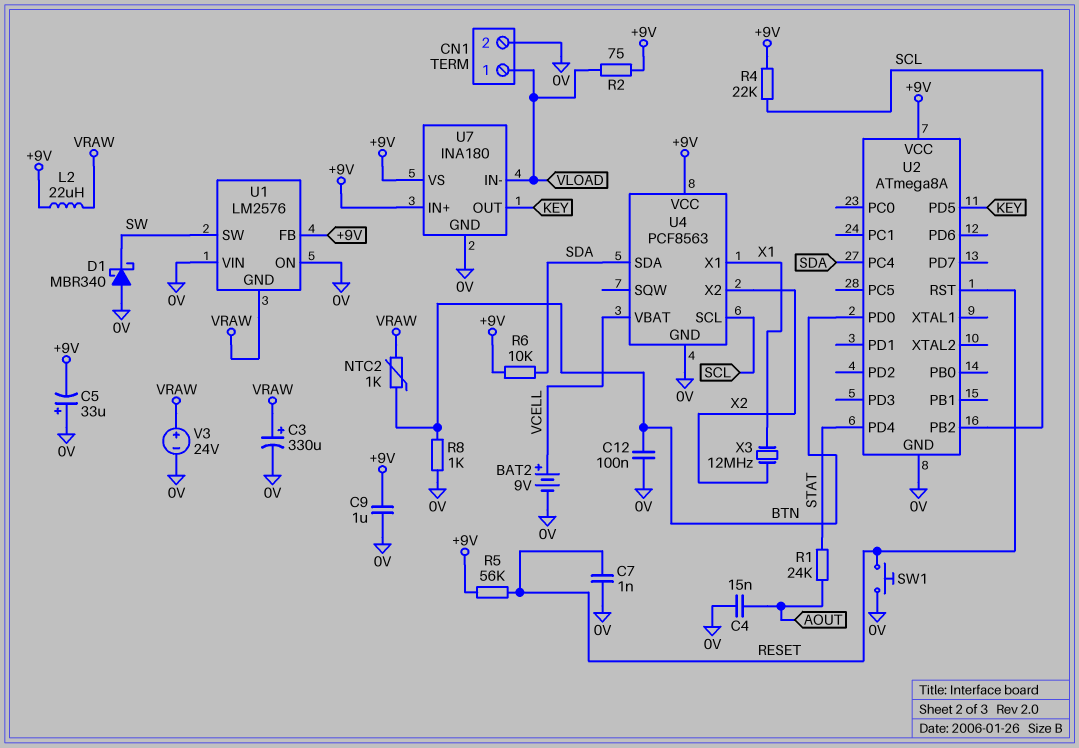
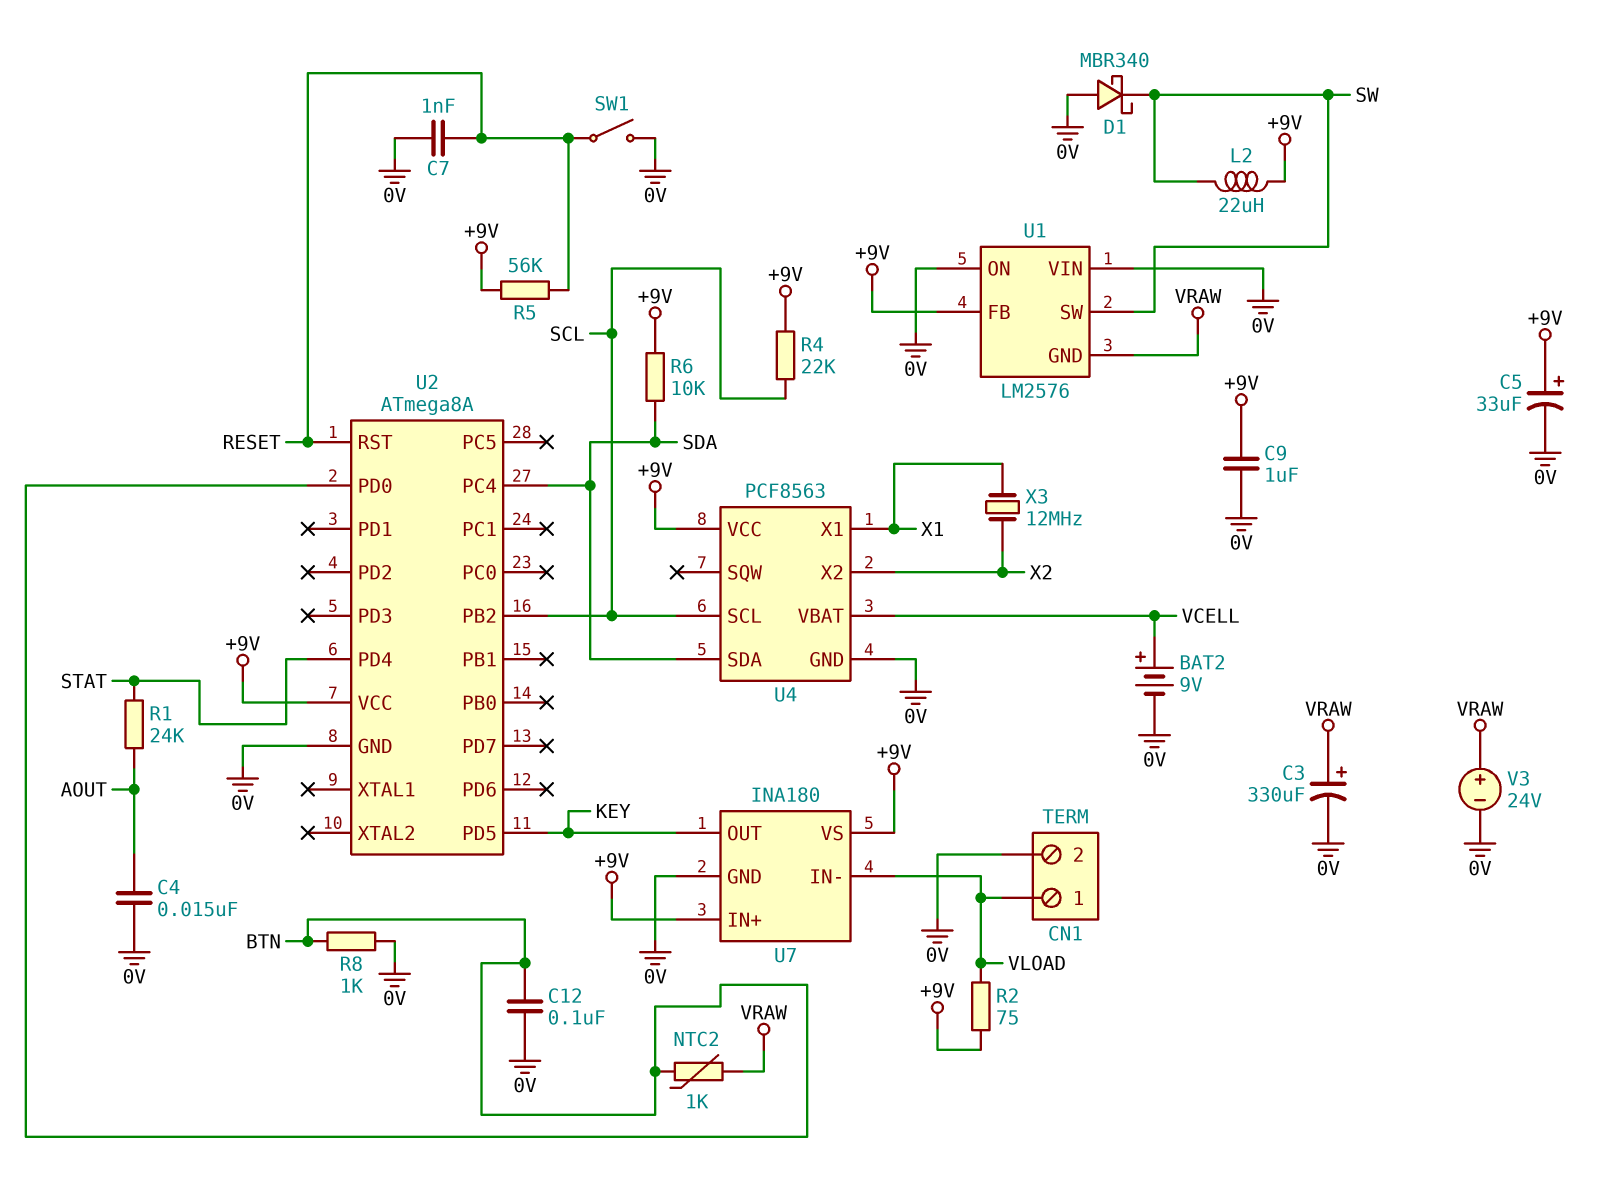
C5: 33uF (plus 0V, minus +9V) -> 33uF (plus +9V, minus 0V)
L2: 22uH (+9V, VRAW) -> 22uH (+9V, SW)
SW1: button (0V, RESET) -> switch (0V, RESET)

